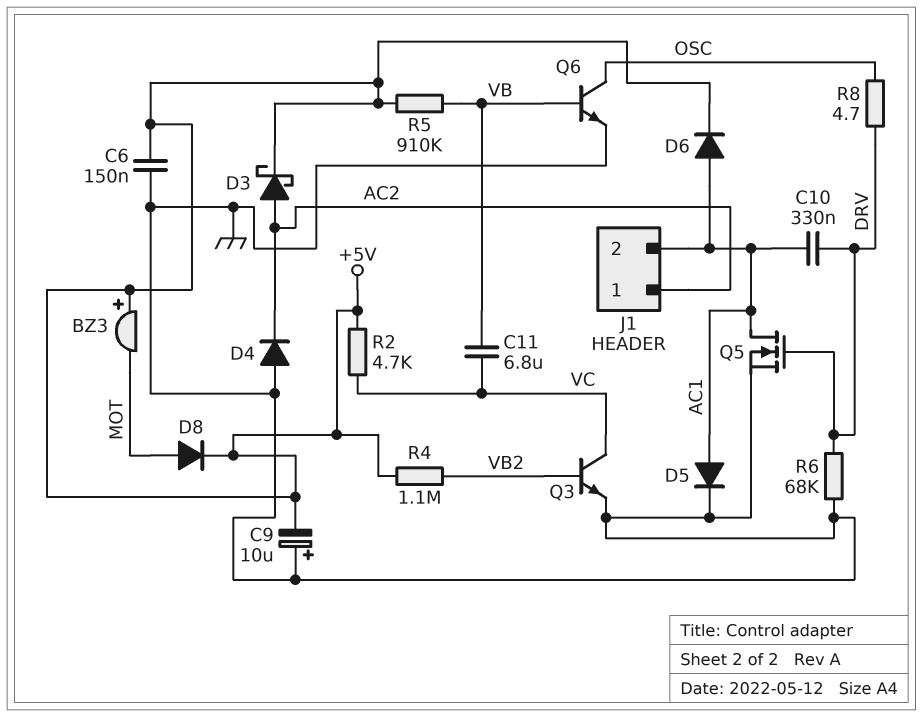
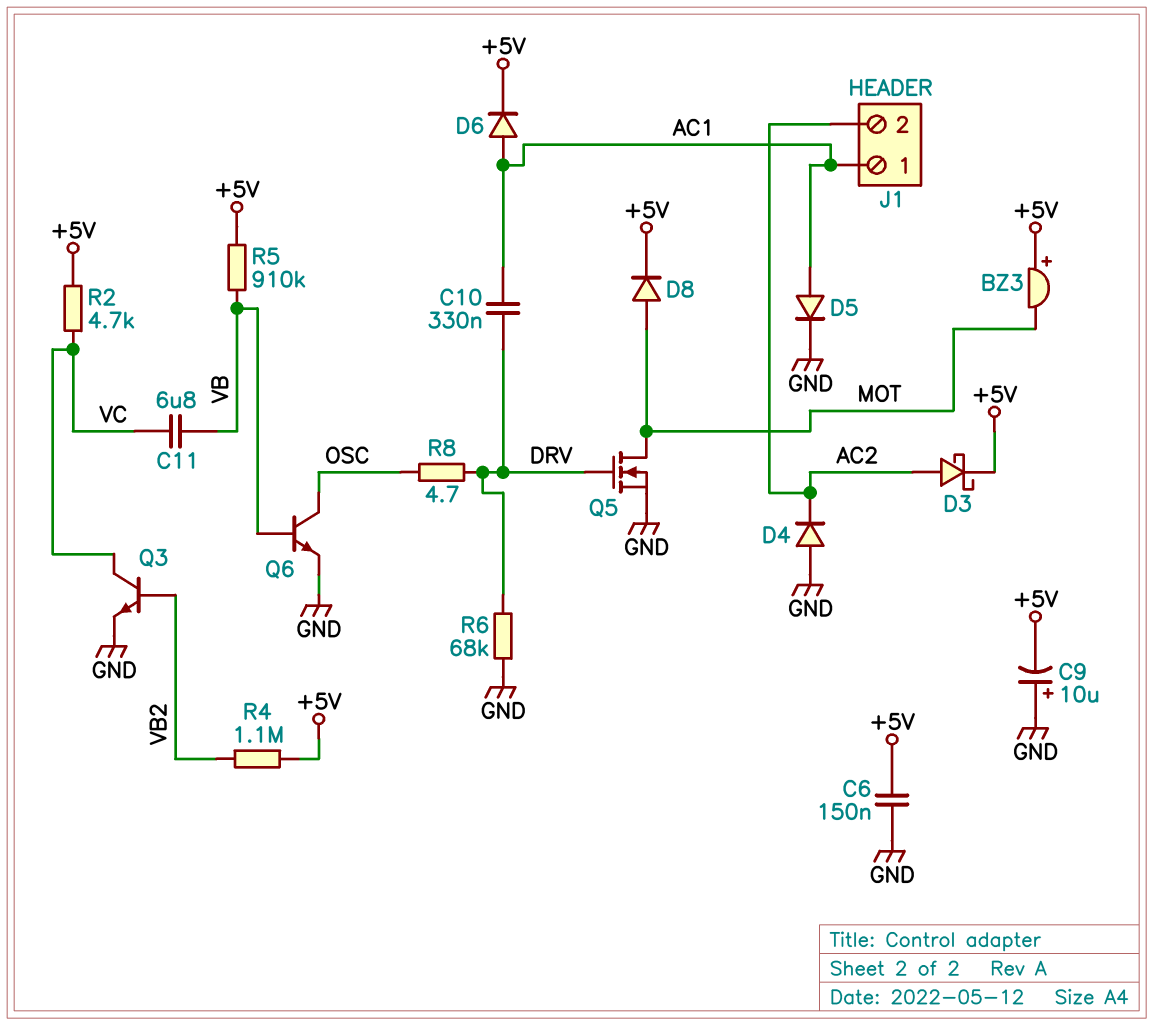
J1 pin 1: AC2 -> AC1
J1 pin 2: AC1 -> AC2
Q5: NMOS (G DRV, D AC1, S GND) -> NMOS (G DRV, D MOT, S GND)

